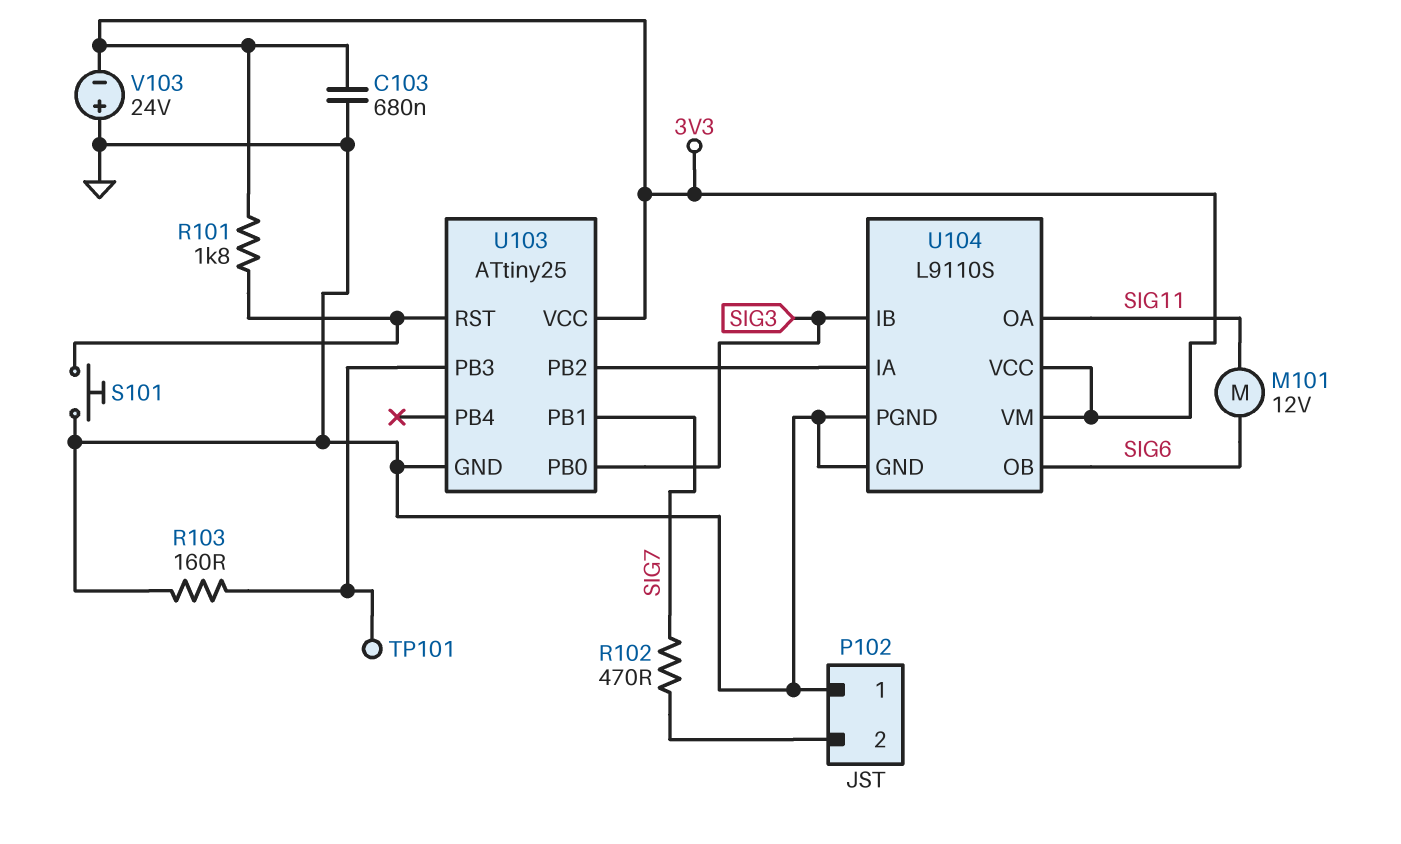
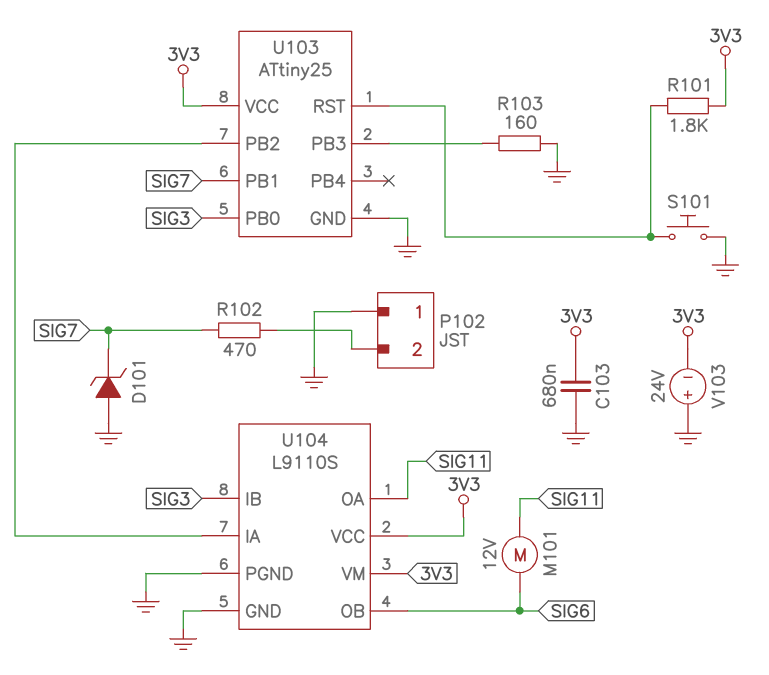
D101: none -> zener (A GND, K SIG7)
TP101: test point (U103/PB3) -> none

